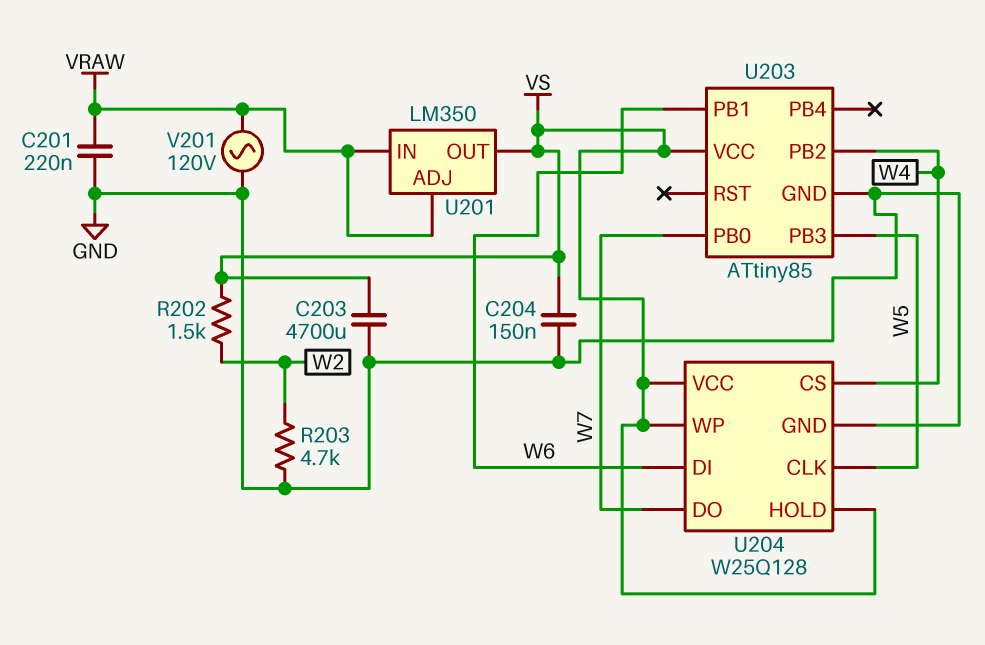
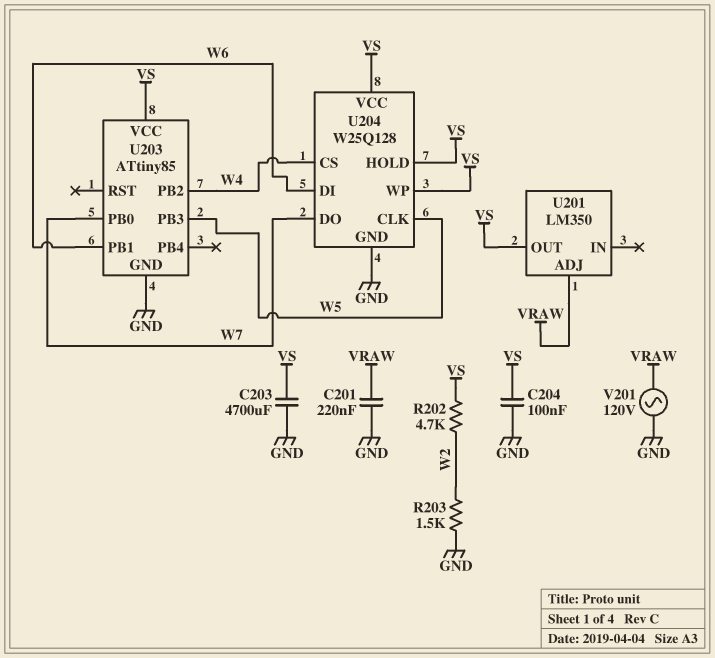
C204: 150nF (GND, VS) -> 100nF (GND, VS)
R202: 1.5k (VS, W2) -> 4.7k (VS, W2)
R203: 4.7k (GND, W2) -> 1.5k (GND, W2)
U201 pin IN: VRAW -> none

